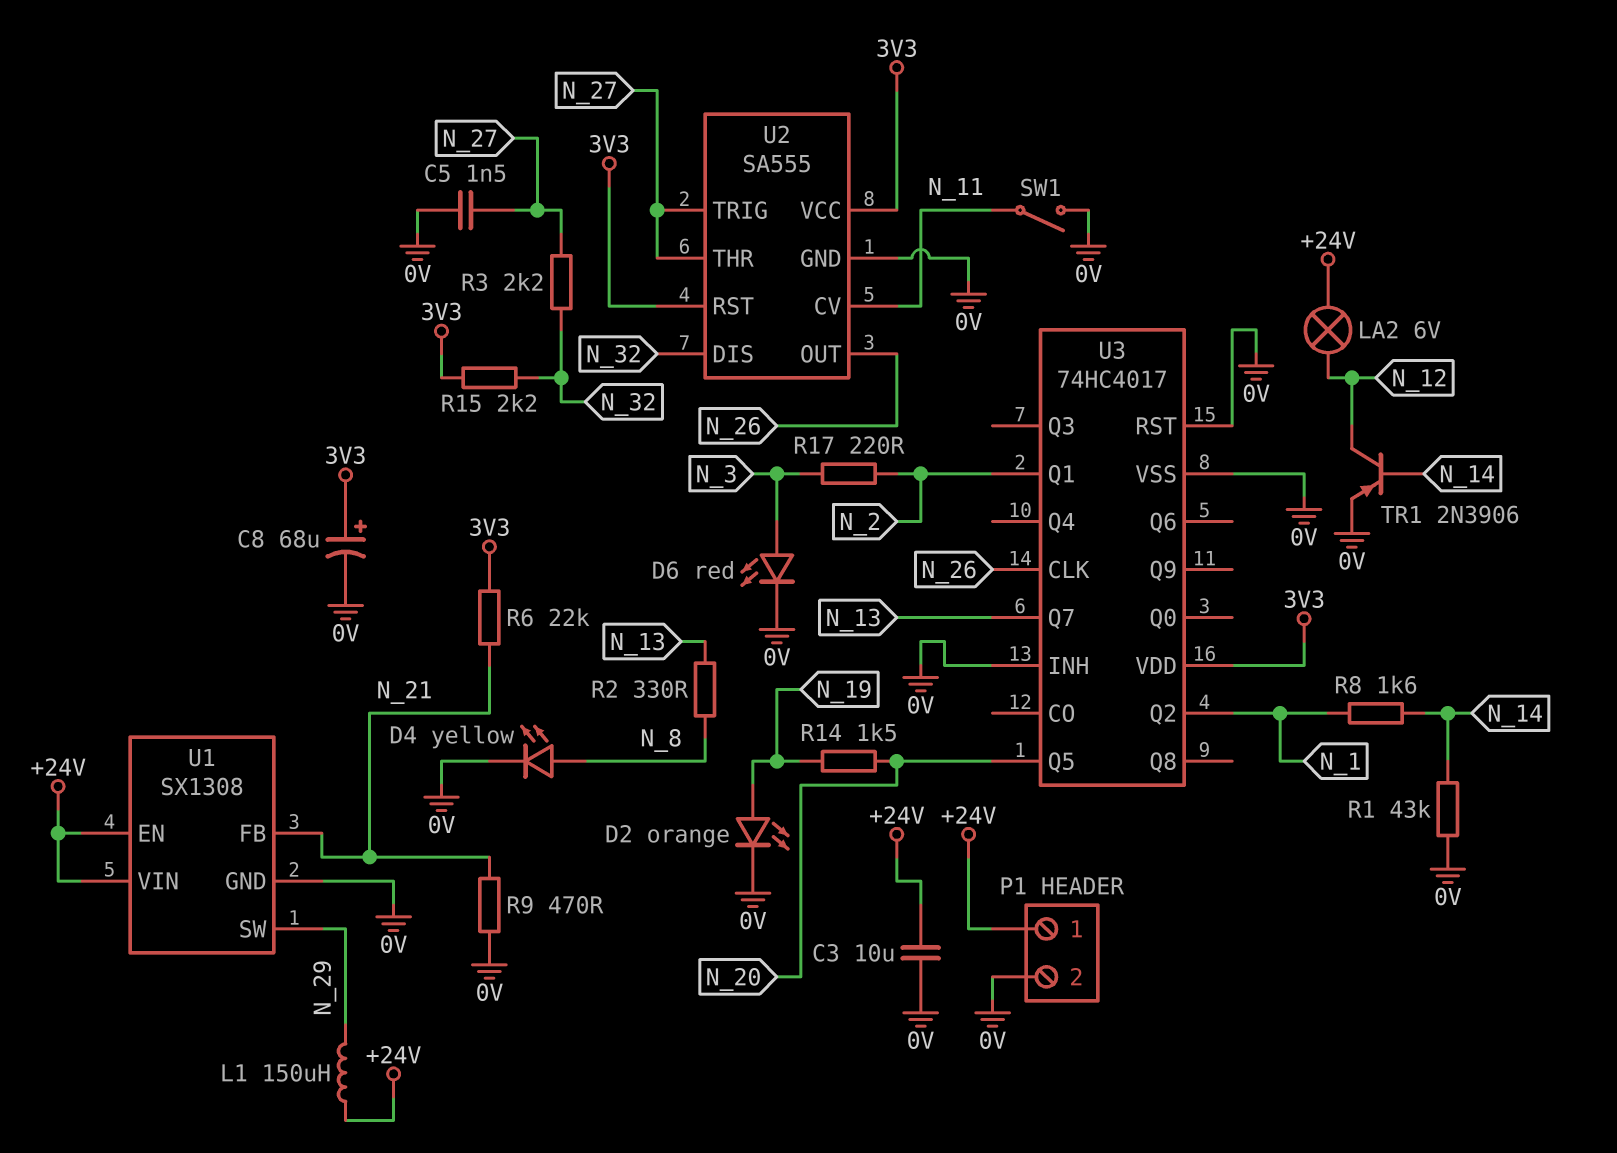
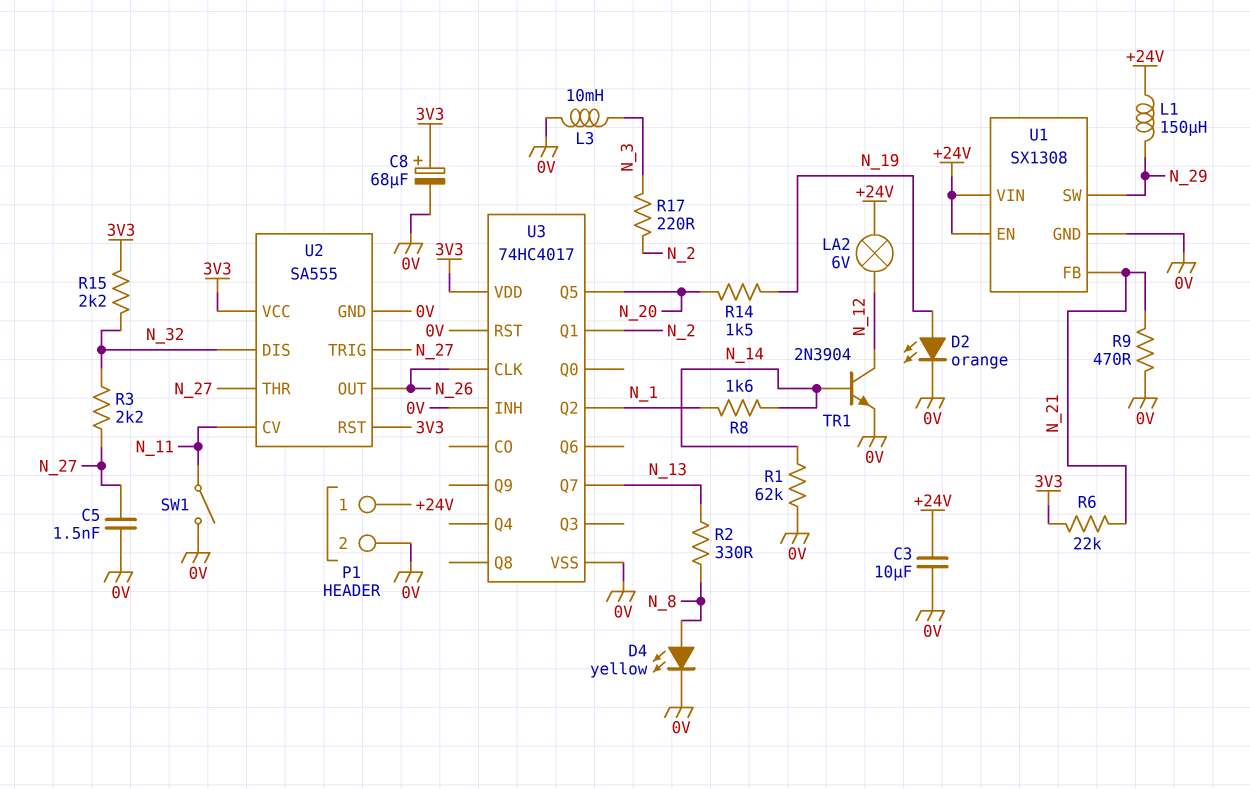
D6: LED red (A N_3, K 0V) -> none
L3: none -> 10mH (0V, N_3)
R1: 43k (0V, N_14) -> 62k (0V, N_14)
TR1: PNP 2N3906 (B N_14, C N_12, E 0V) -> NPN 2N3904 (B N_14, C N_12, E 0V)

